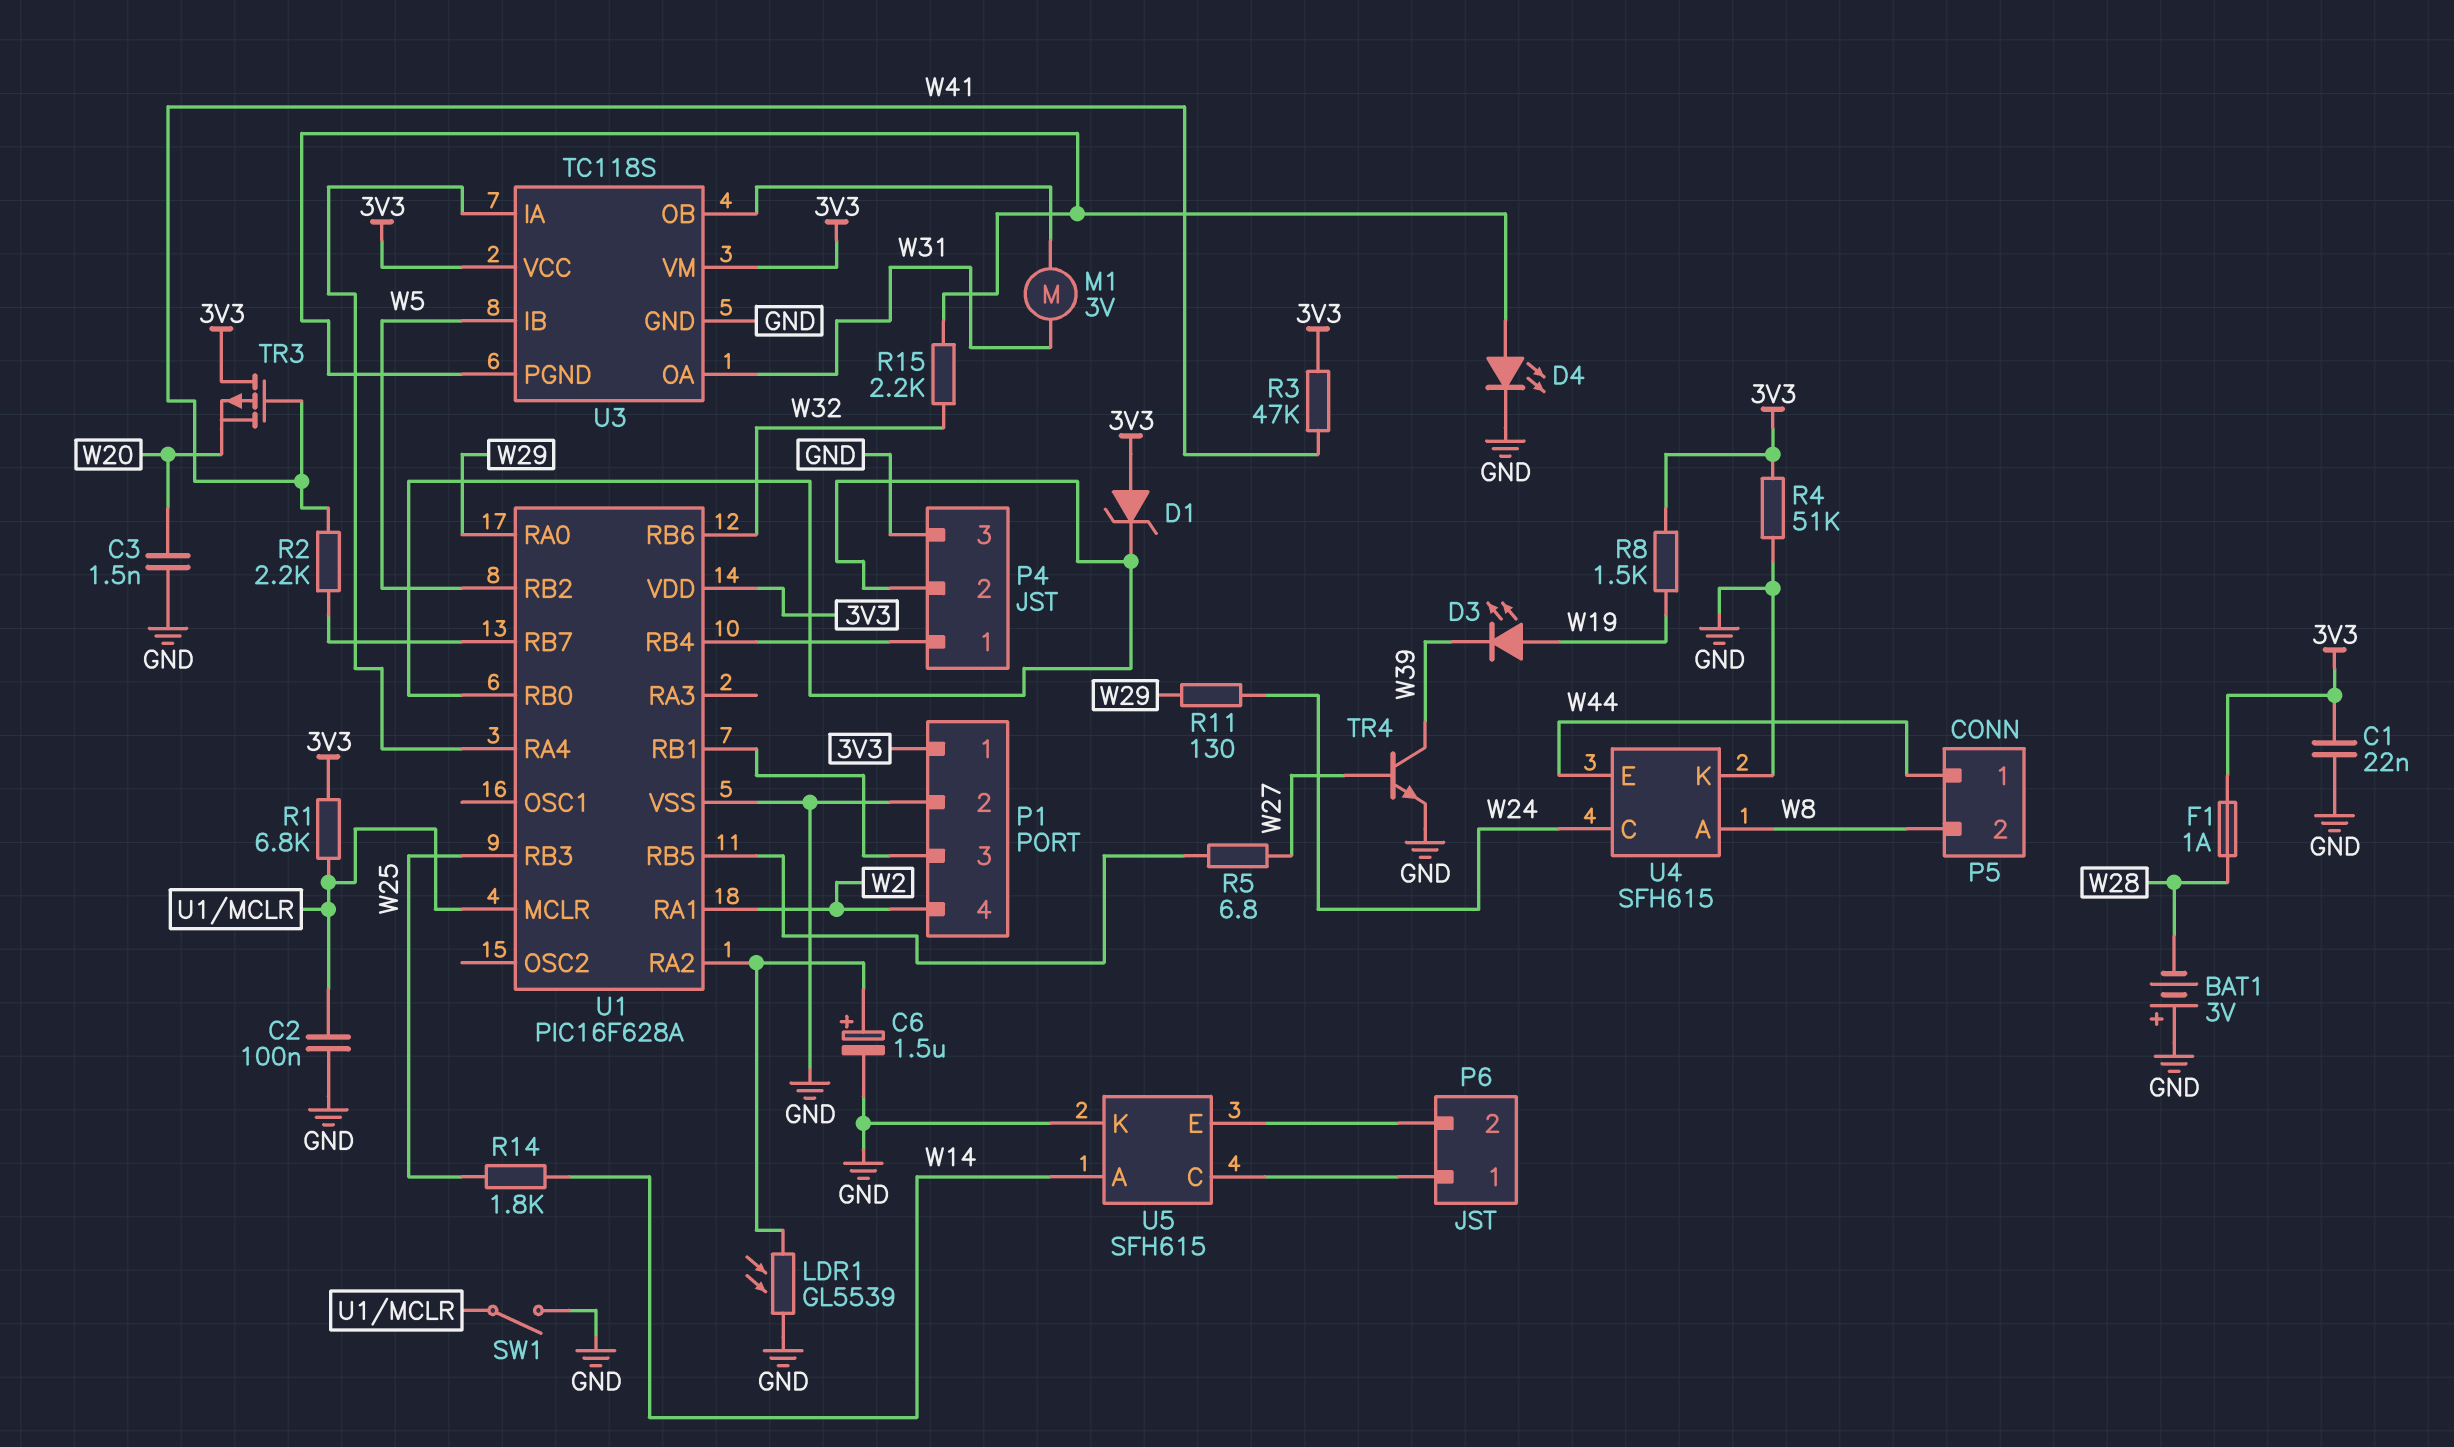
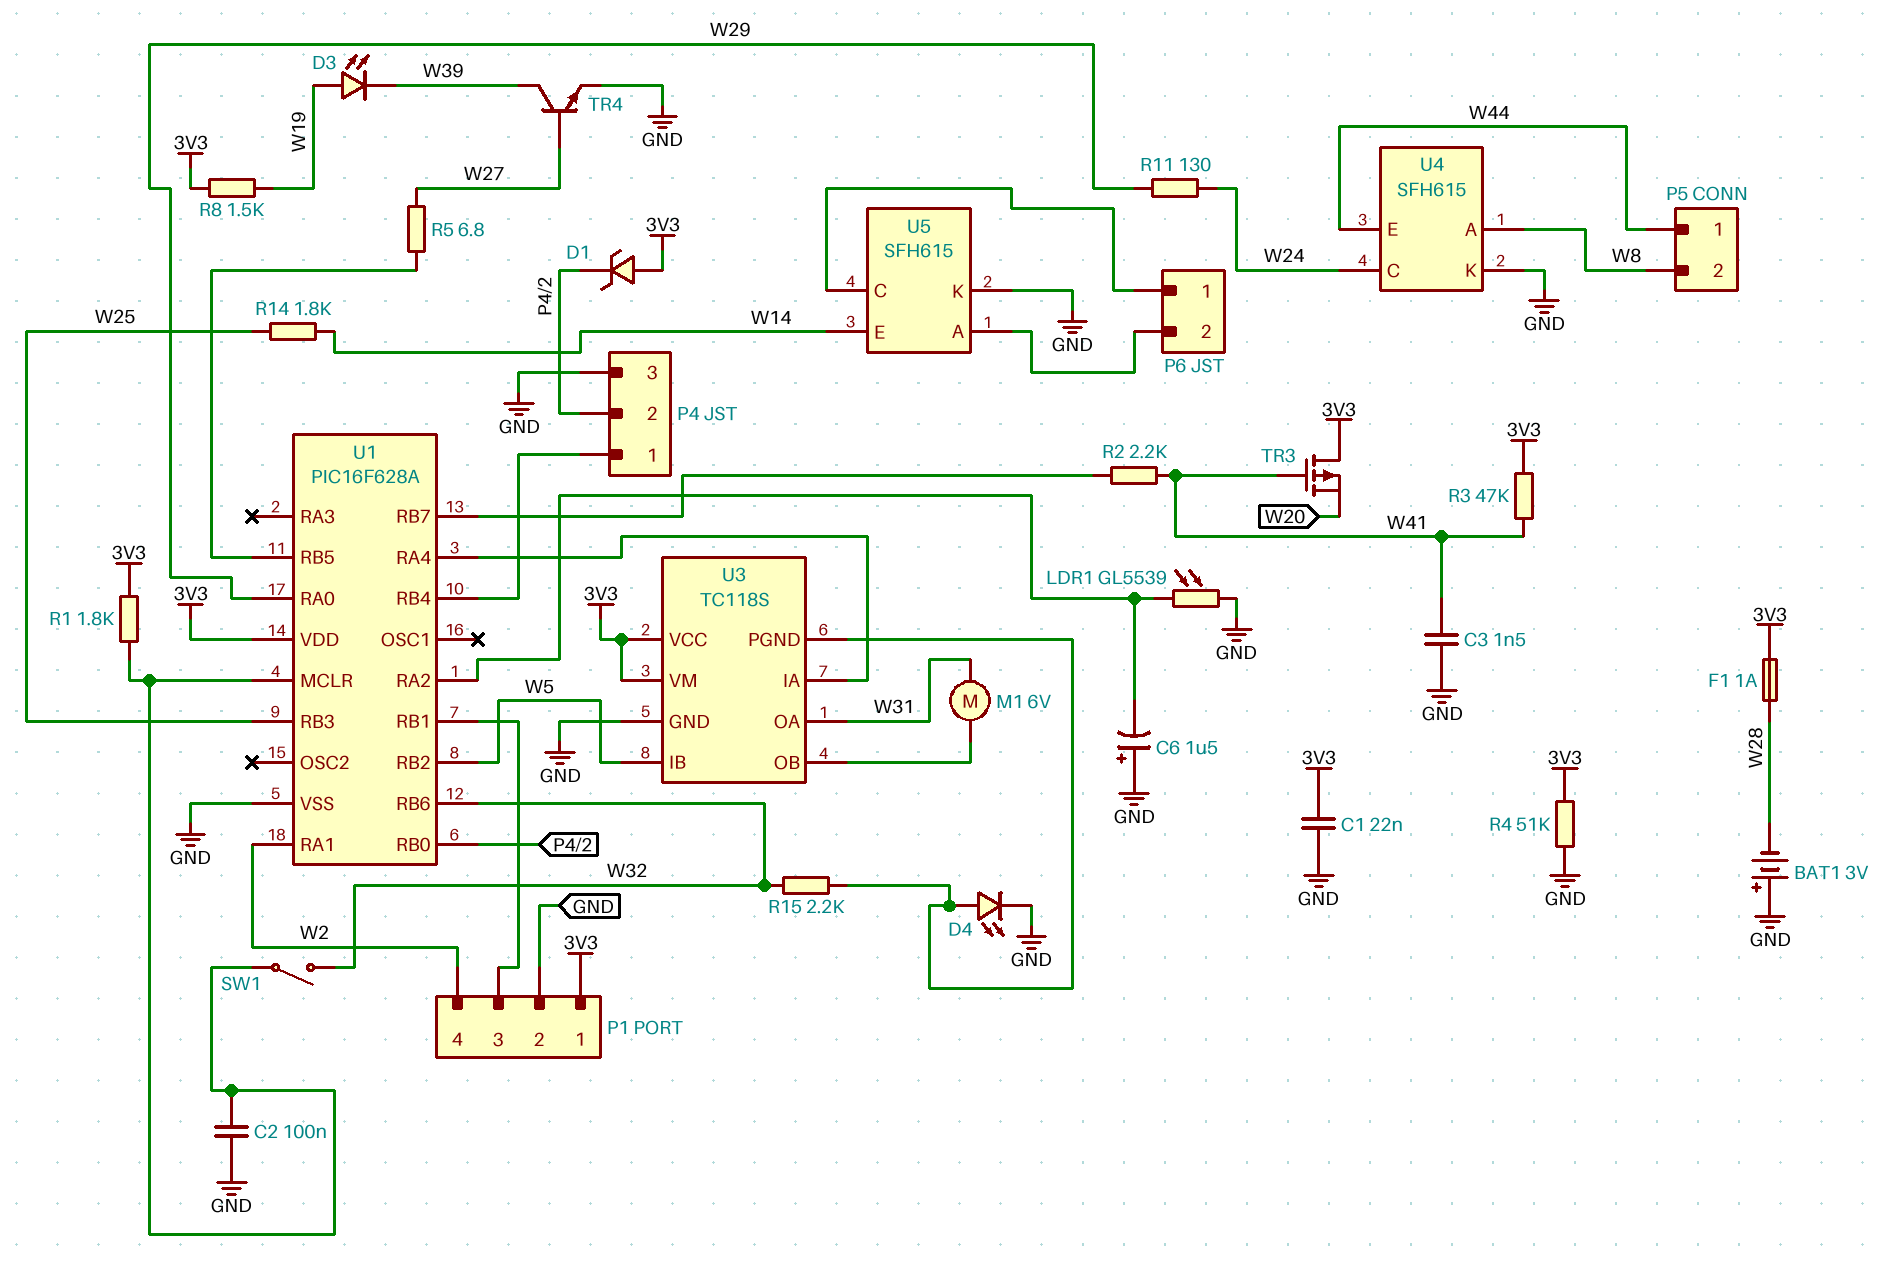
C3: 1.5nF (GND, W20) -> 1.5nF (GND, W41)
C6: 1.5uF (plus U1/RA2, minus GND) -> 1.5uF (plus GND, minus U1/RA2)
M1: motor 3V (U3/OB, W31) -> motor 6V (U3/OB, W31)
R1: 6.8k (3V3, U1/MCLR) -> 1.8k (3V3, U1/MCLR)
SW1: switch (GND, U1/MCLR) -> switch (U1/MCLR, W32)
U5 pin A: W14 -> P6/2
U5 pin E: P6/2 -> W14

